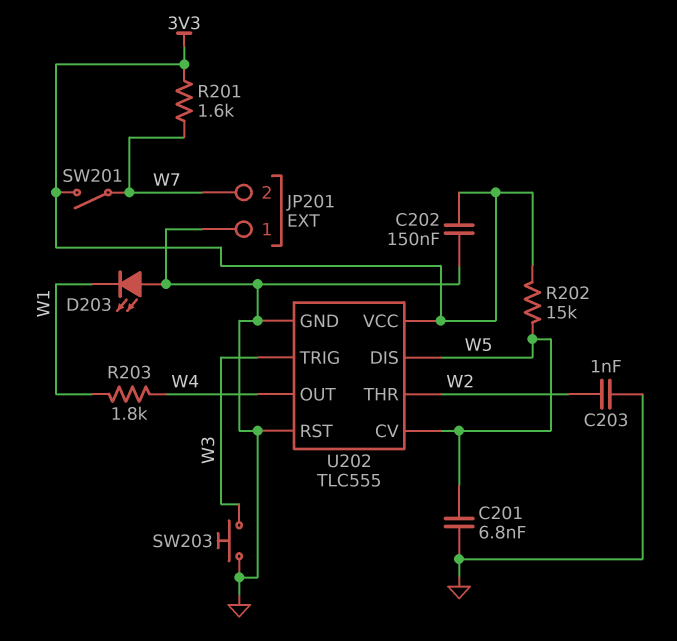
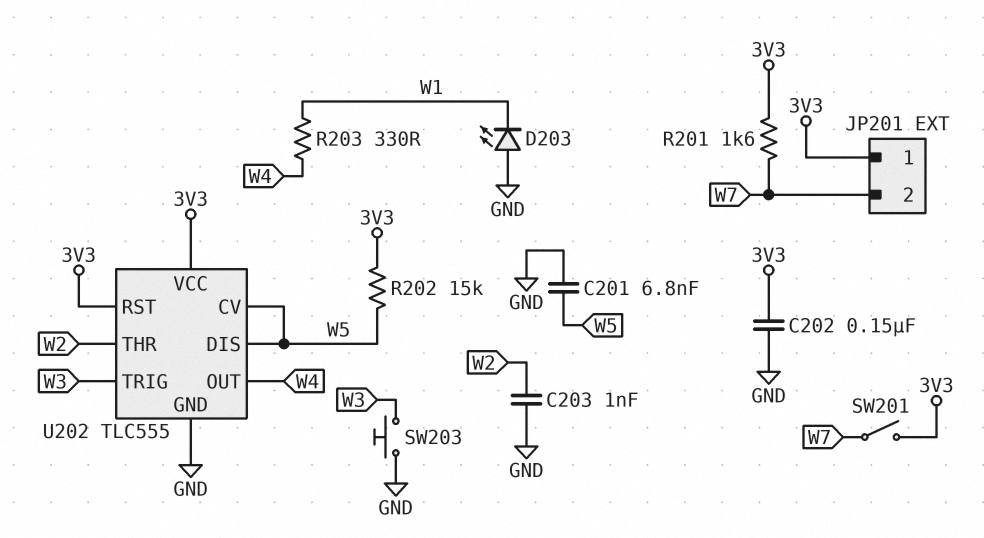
JP201 pin 1: GND -> 3V3
R203: 1.8k (W1, W4) -> 330 (W1, W4)
U202 pin RST: GND -> 3V3

